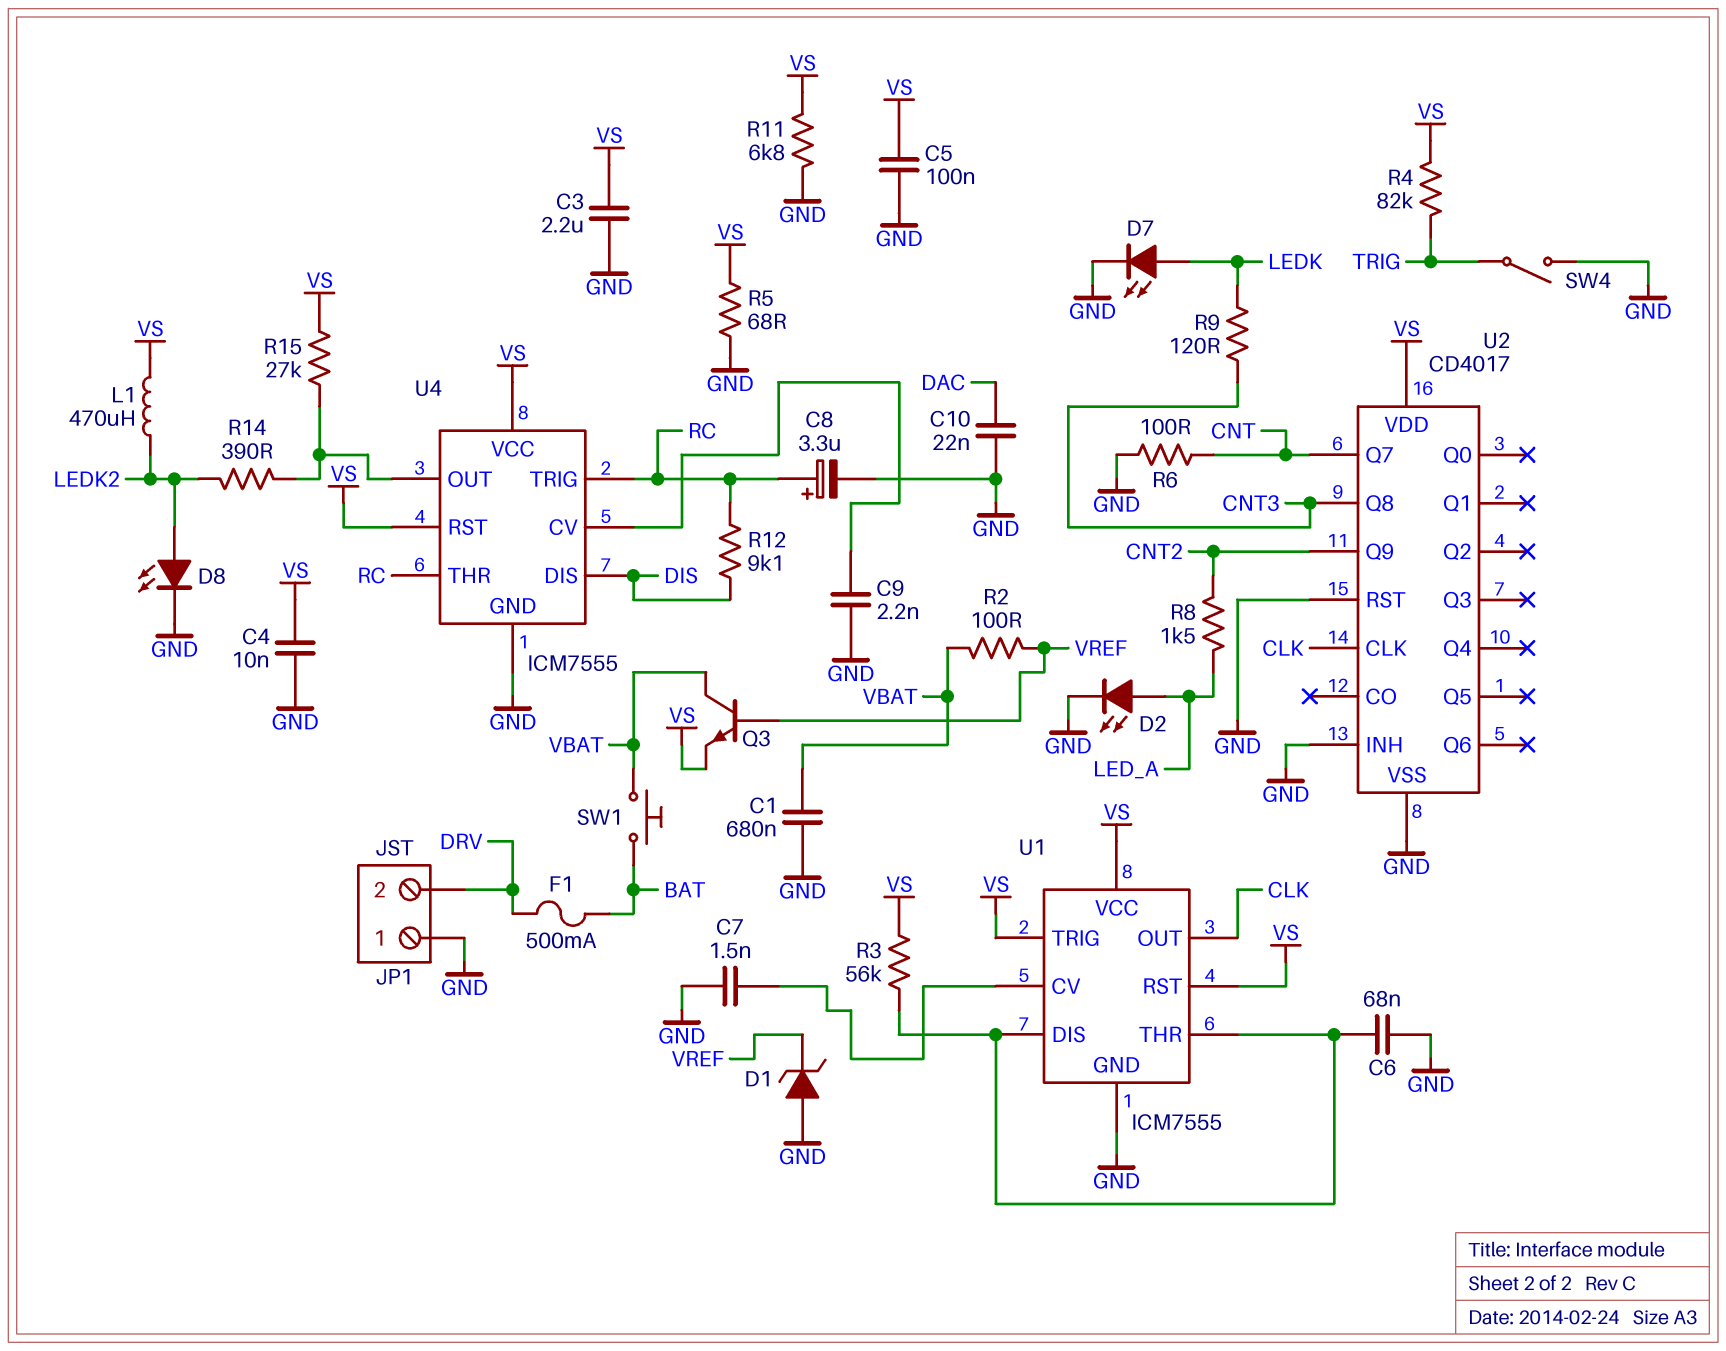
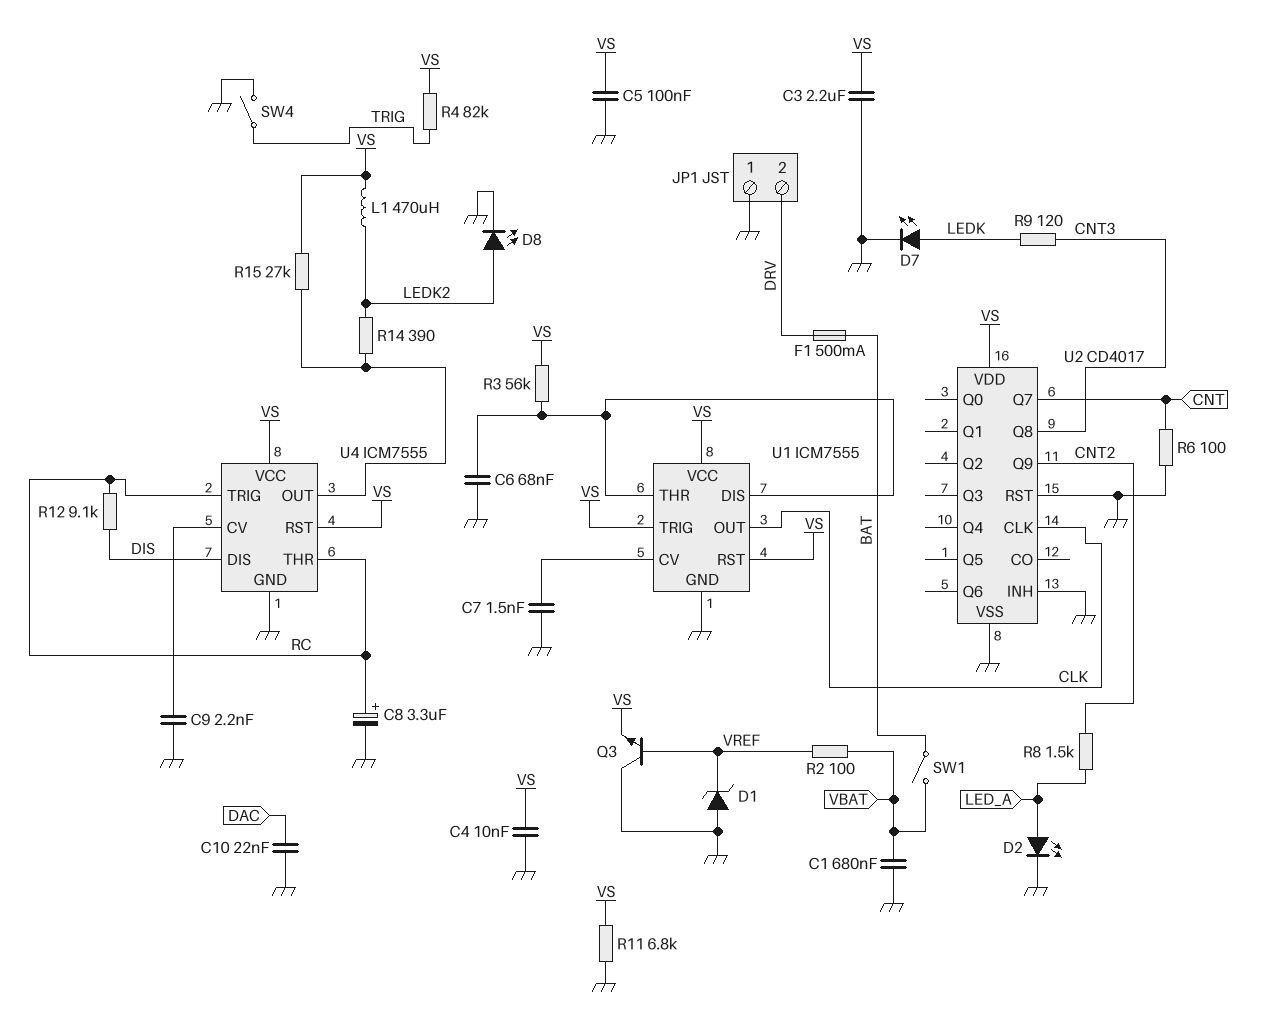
Q3: NPN (B VREF, C VBAT, E VS) -> NPN (B VREF, C GND, E VS)
R5: 68 (GND, VS) -> none
SW1: button (BAT, VBAT) -> switch (BAT, VBAT)

